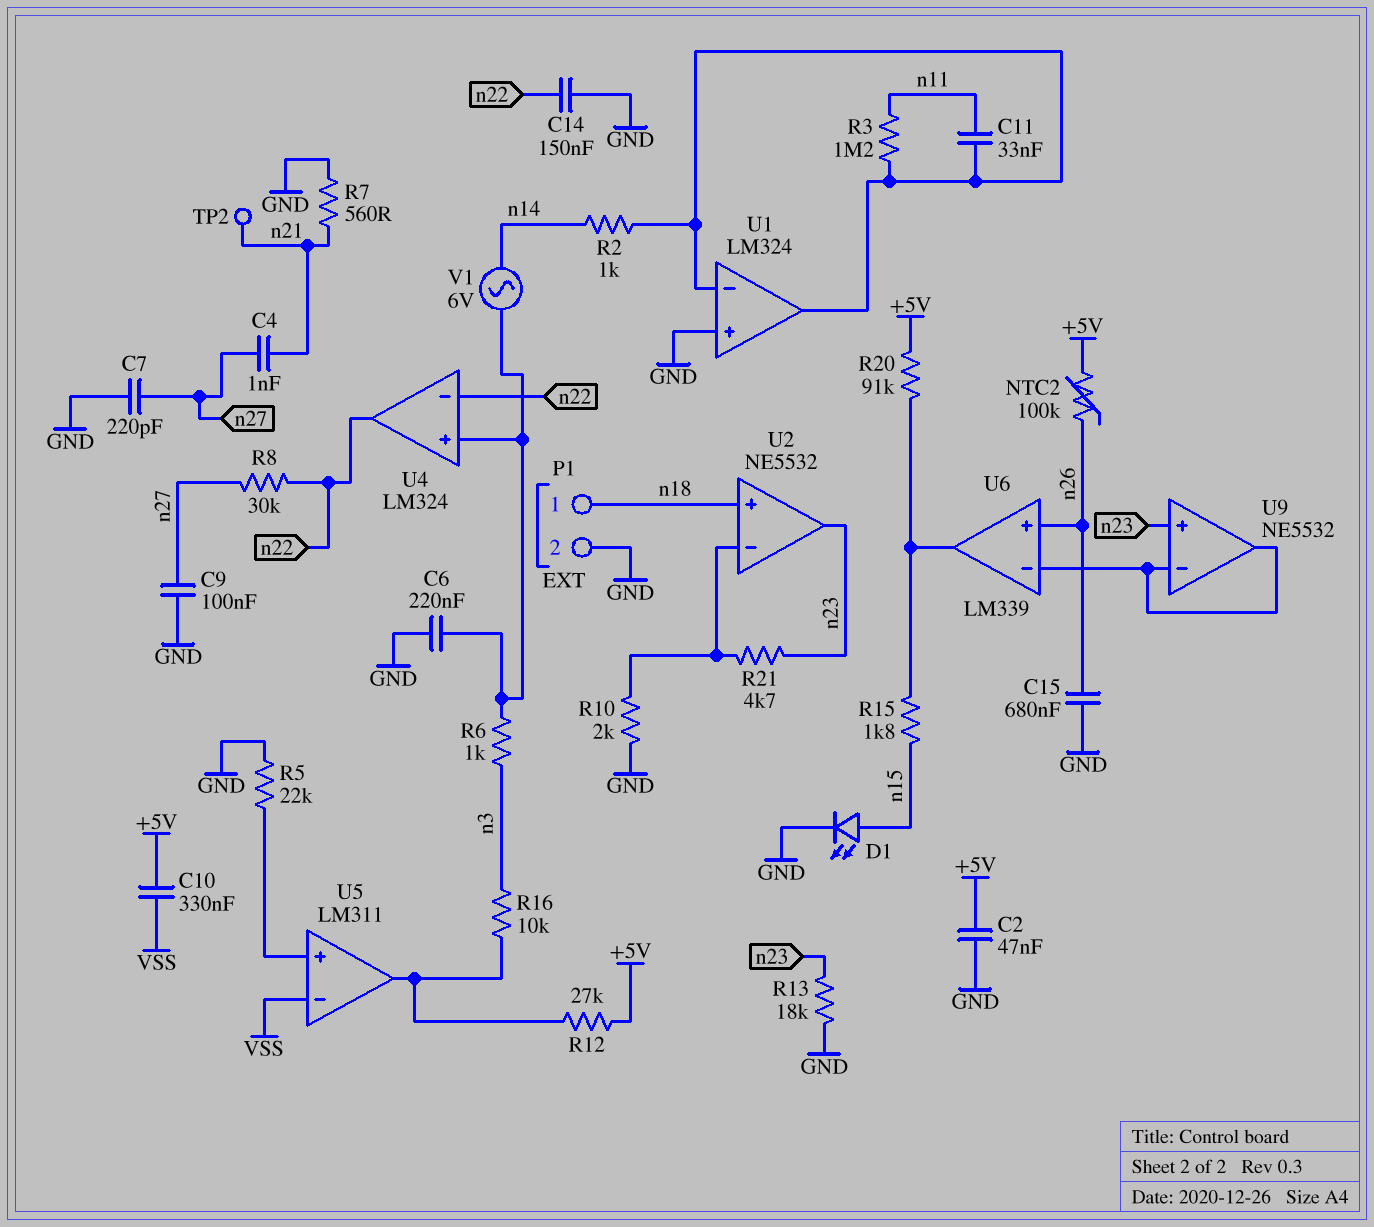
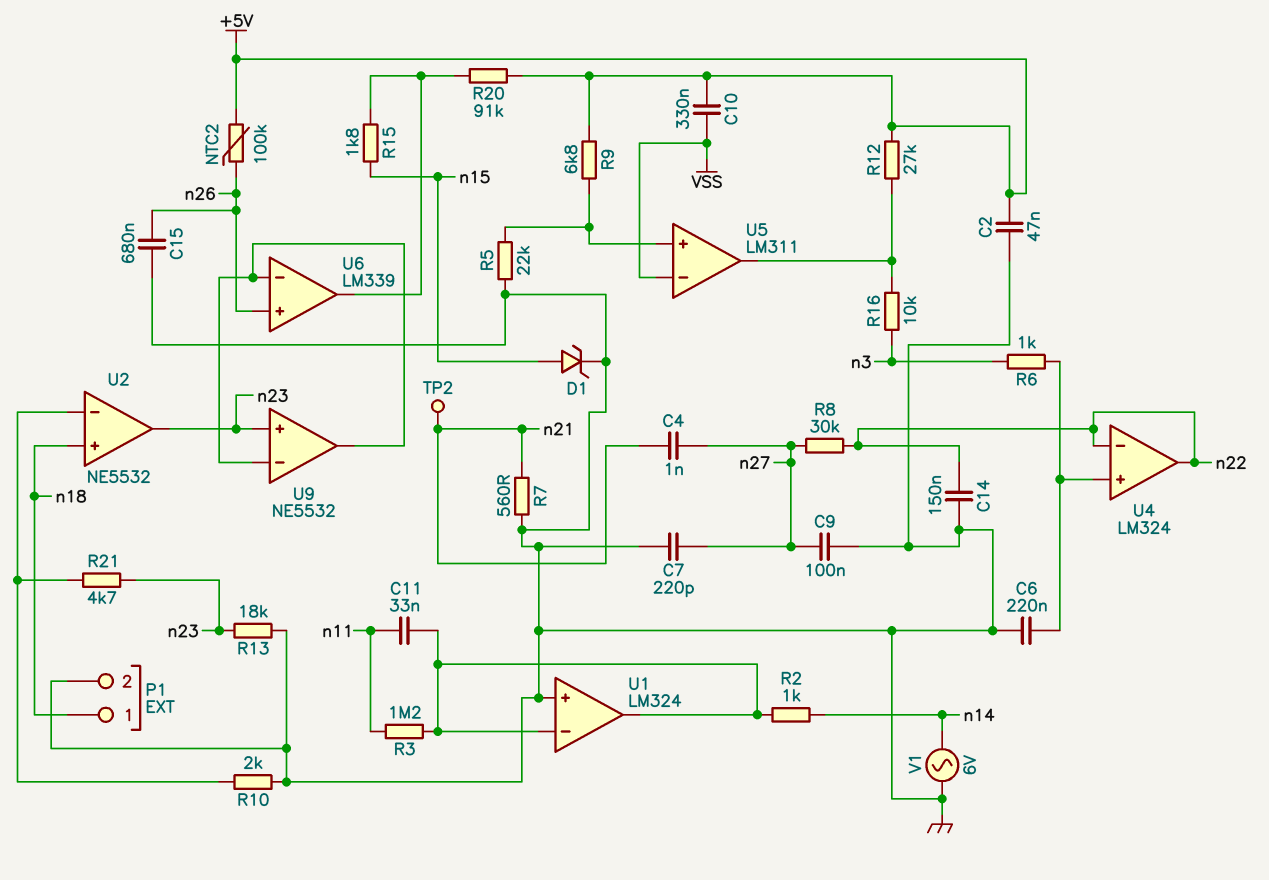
D1: LED (A n15, K GND) -> zener (A n15, K GND)
R9: none -> 6.8k (+5V, U5/in+)
V1: AC 6V (U4/in+, n14) -> AC 6V (GND, n14)

